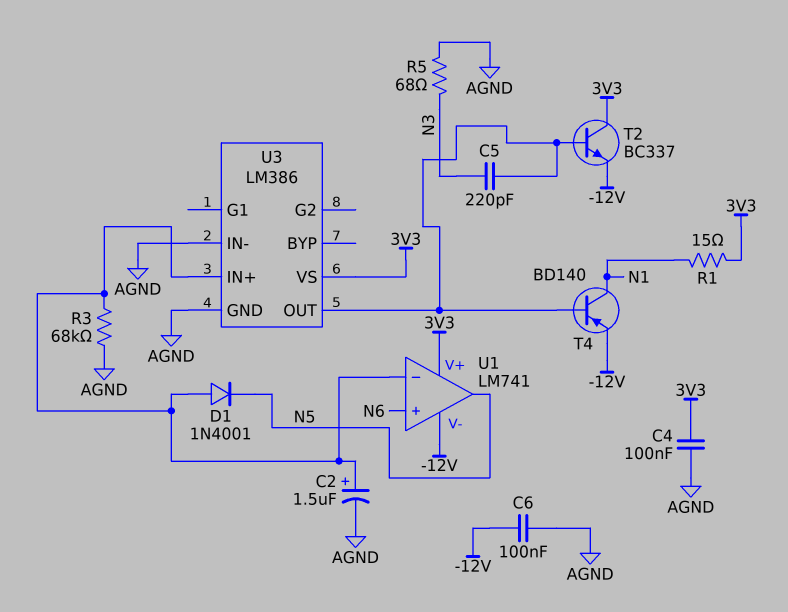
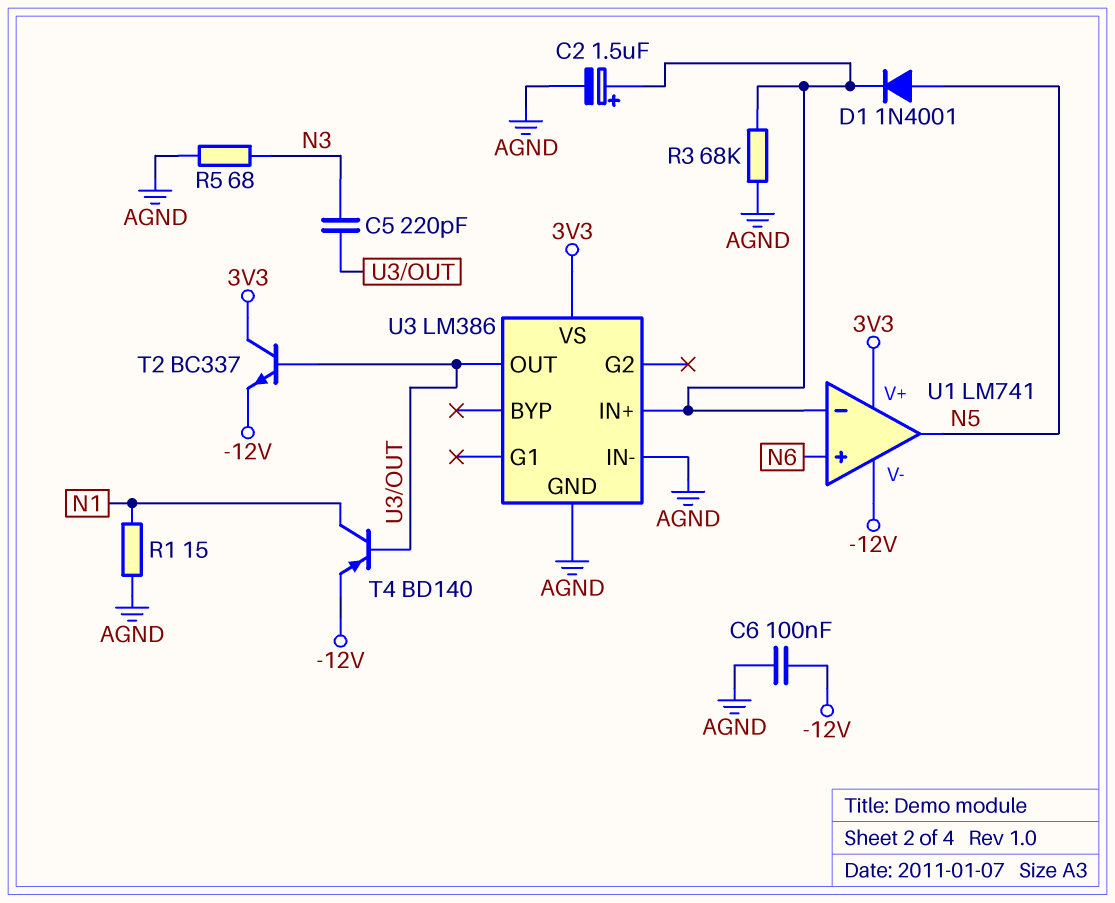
C4: 100nF (3V3, AGND) -> none
D1: diode 1N4001 (A U1/in-, K N5) -> diode 1N4001 (A N5, K U1/in-)
R1: 15 (3V3, N1) -> 15 (AGND, N1)

